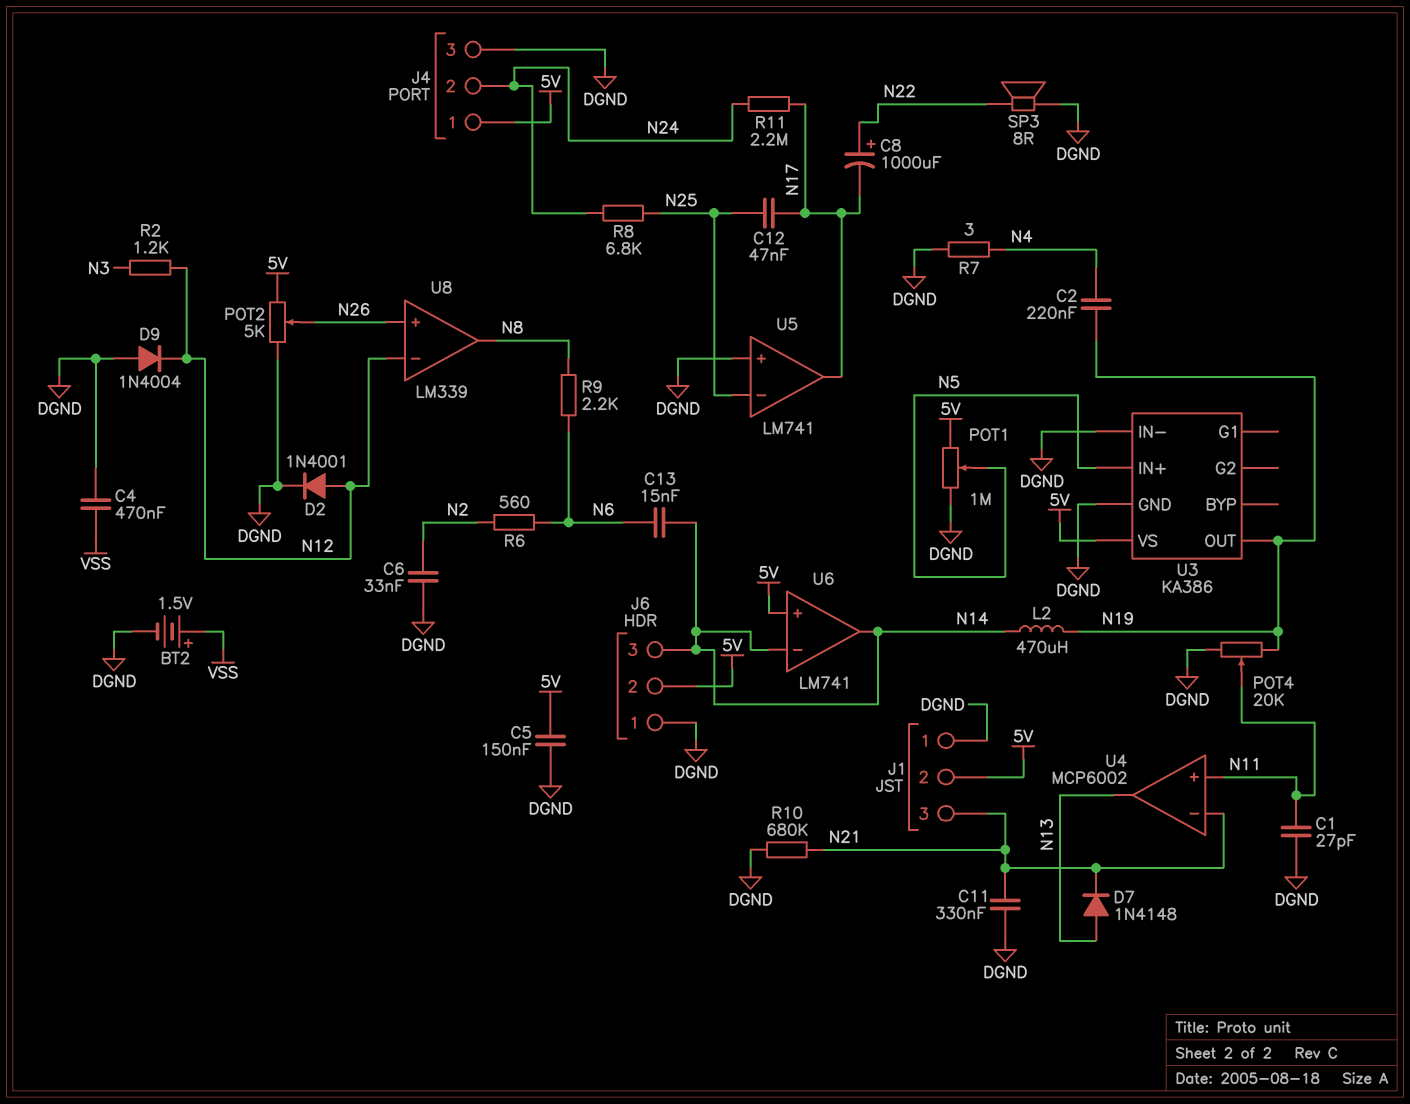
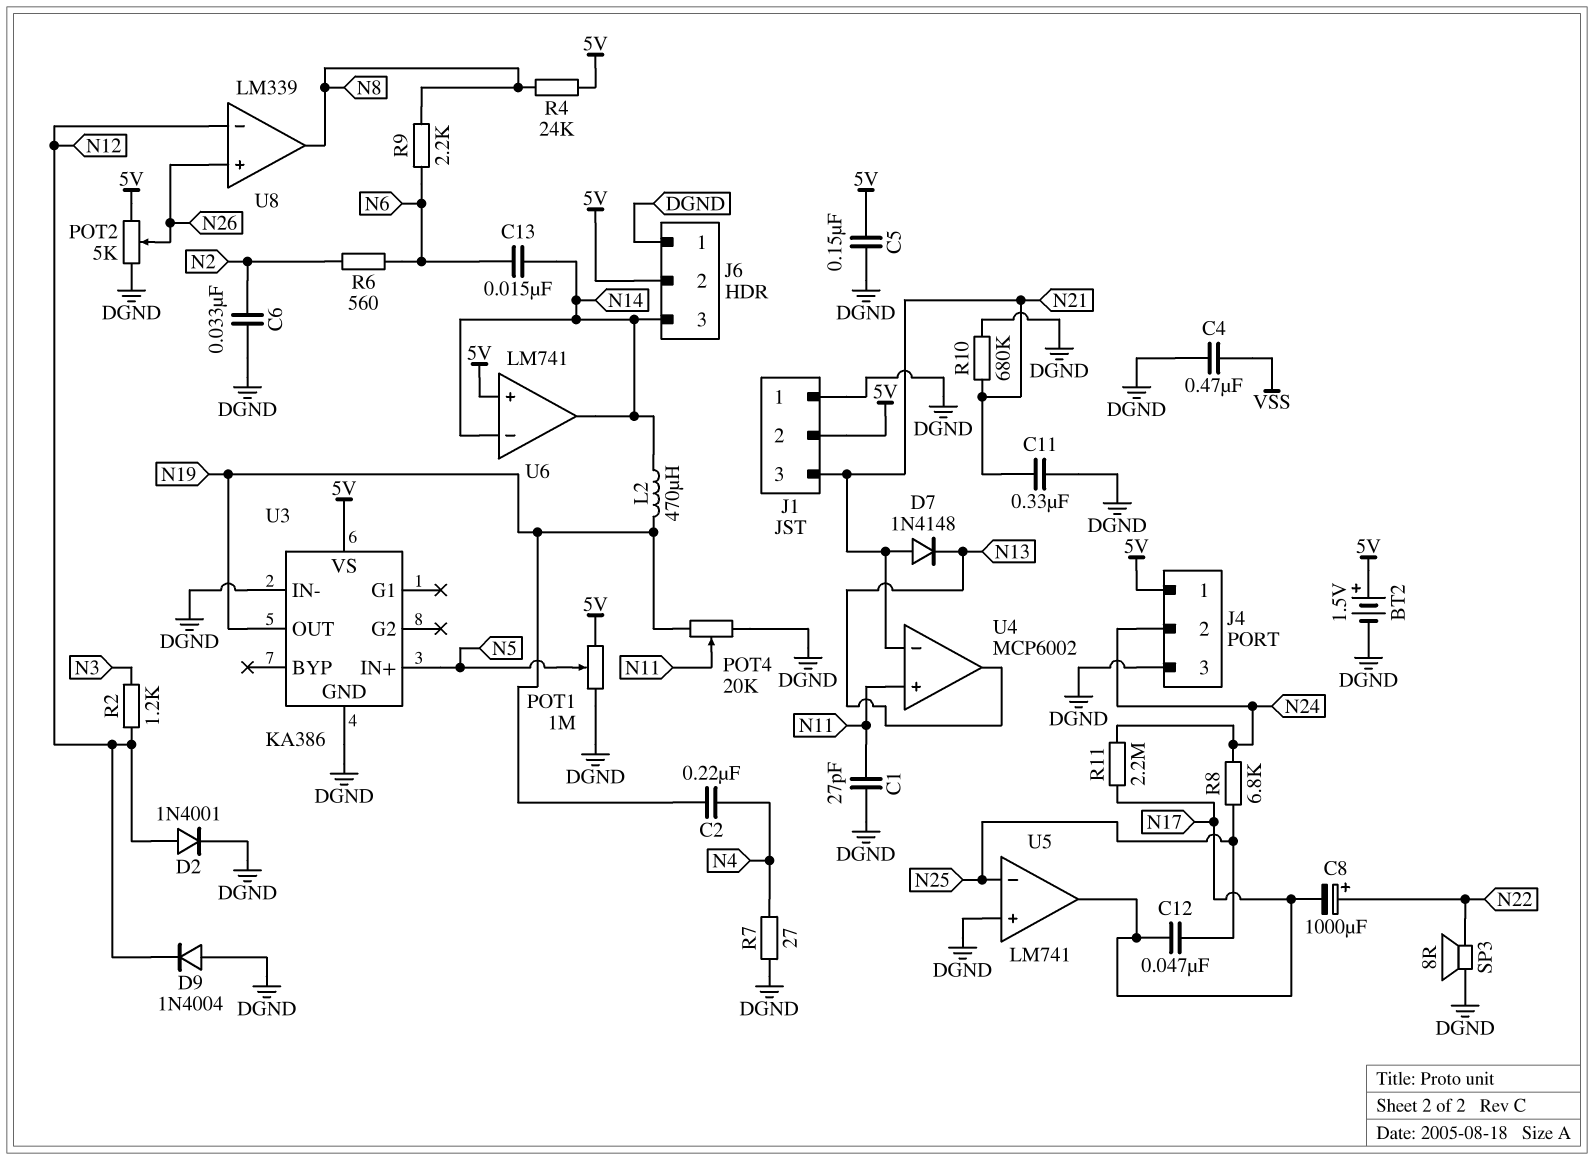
BT2: 1.5V (plus VSS, minus DGND) -> 1.5V (plus 5V, minus DGND)
D7: diode 1N4148 (A N13, K N21) -> diode 1N4148 (A N21, K N13)
R4: none -> 24k (5V, N8)
R7: 3 (DGND, N4) -> 27 (DGND, N4)

